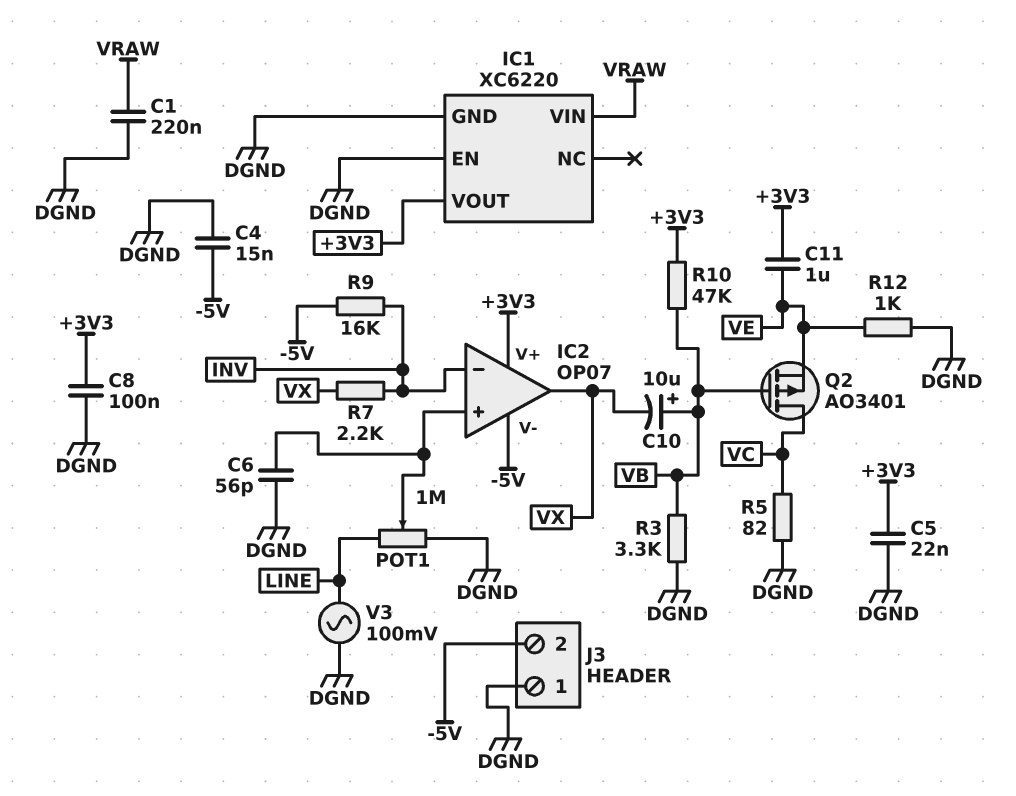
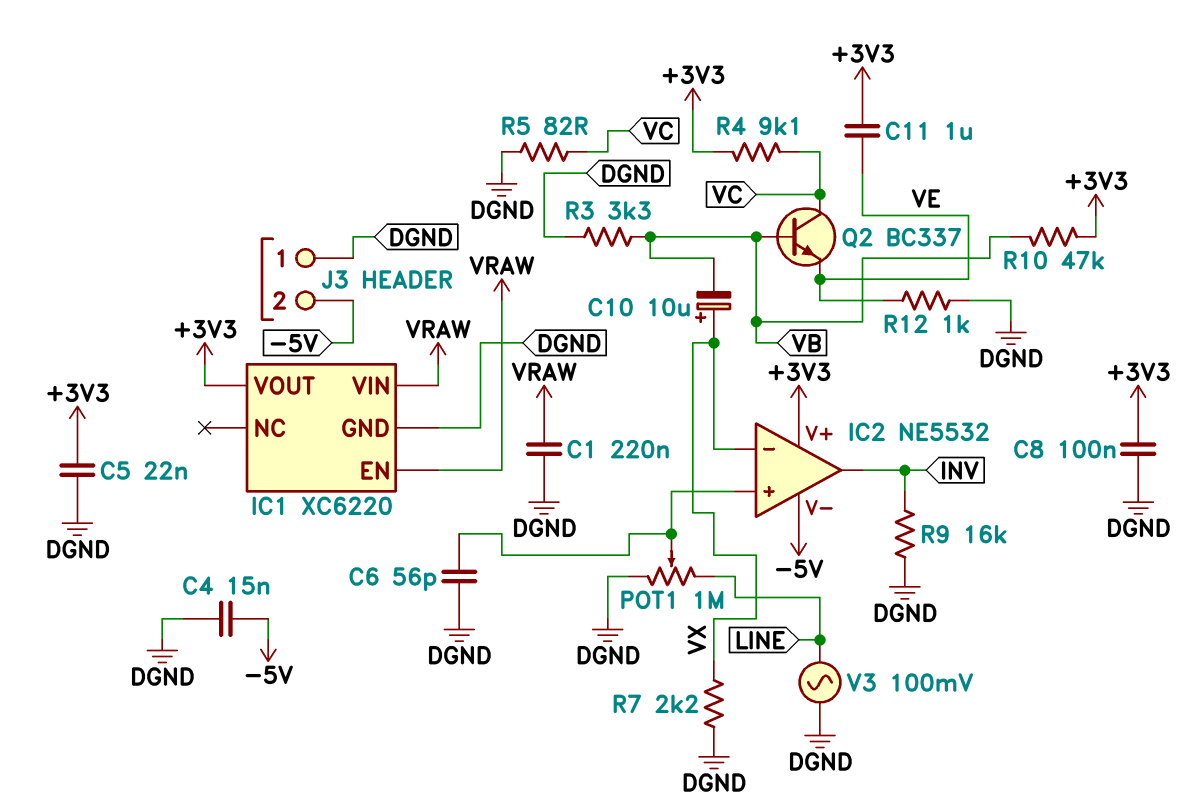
C10: 10uF (plus VB, minus VX) -> 10uF (plus VX, minus VB)
IC1 pin EN: DGND -> VRAW
IC2: OP07 -> NE5532
IC2 pin in-: INV -> VX
IC2 pin out: VX -> INV
Q2: PMOS AO3401 (G VB, D VC, S VE) -> NPN BC337 (B VB, C VC, E VE)
R4: none -> 9.1k (+3V3, VC)
R7: 2.2k (INV, VX) -> 2.2k (DGND, VX)
R9: 16k (-5V, INV) -> 16k (DGND, INV)

